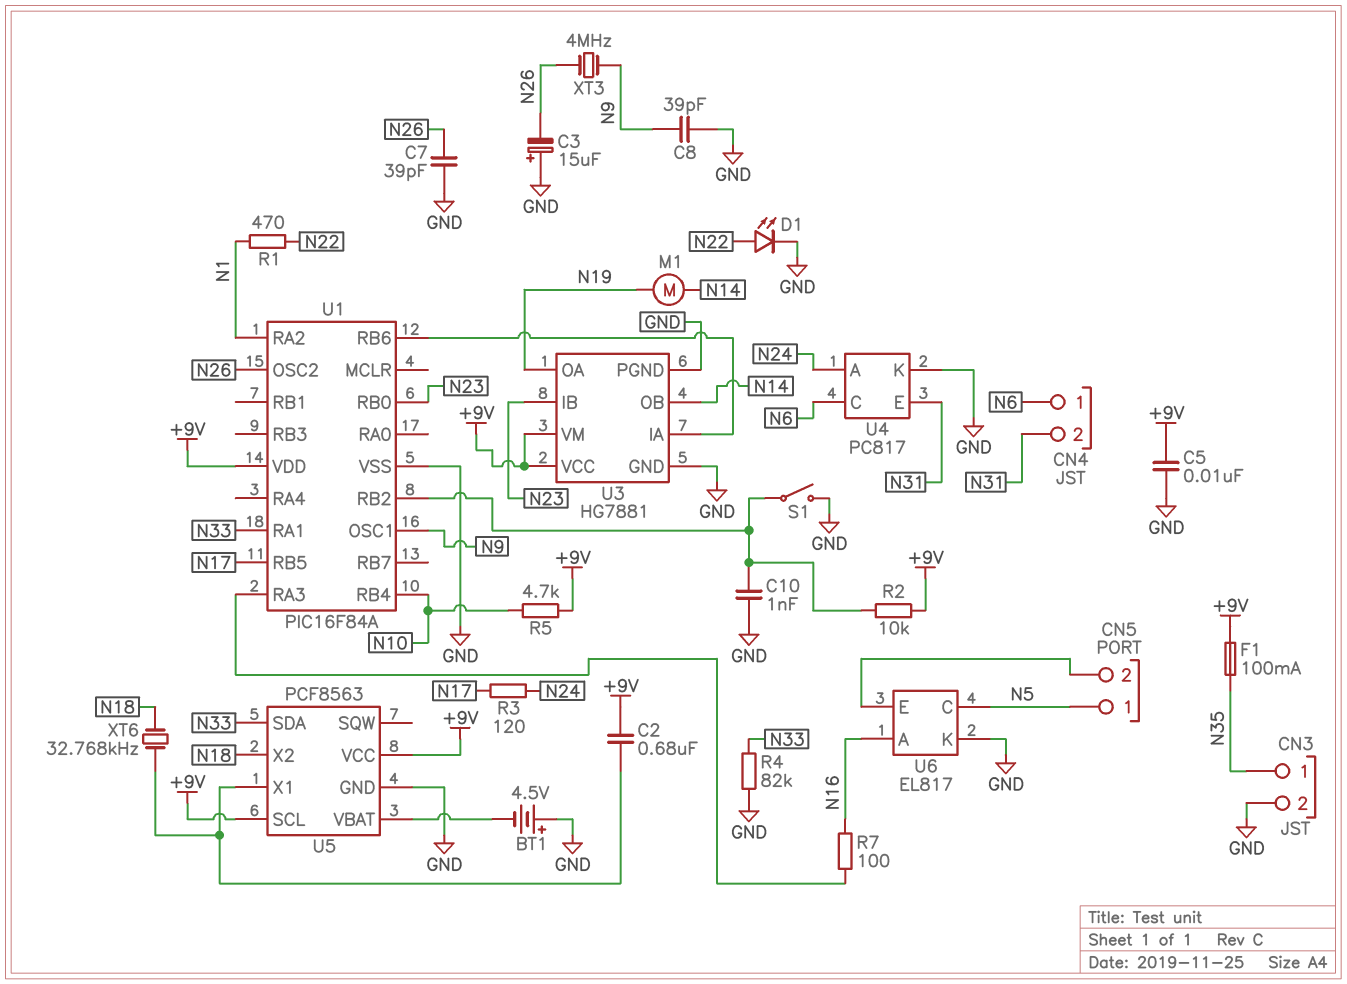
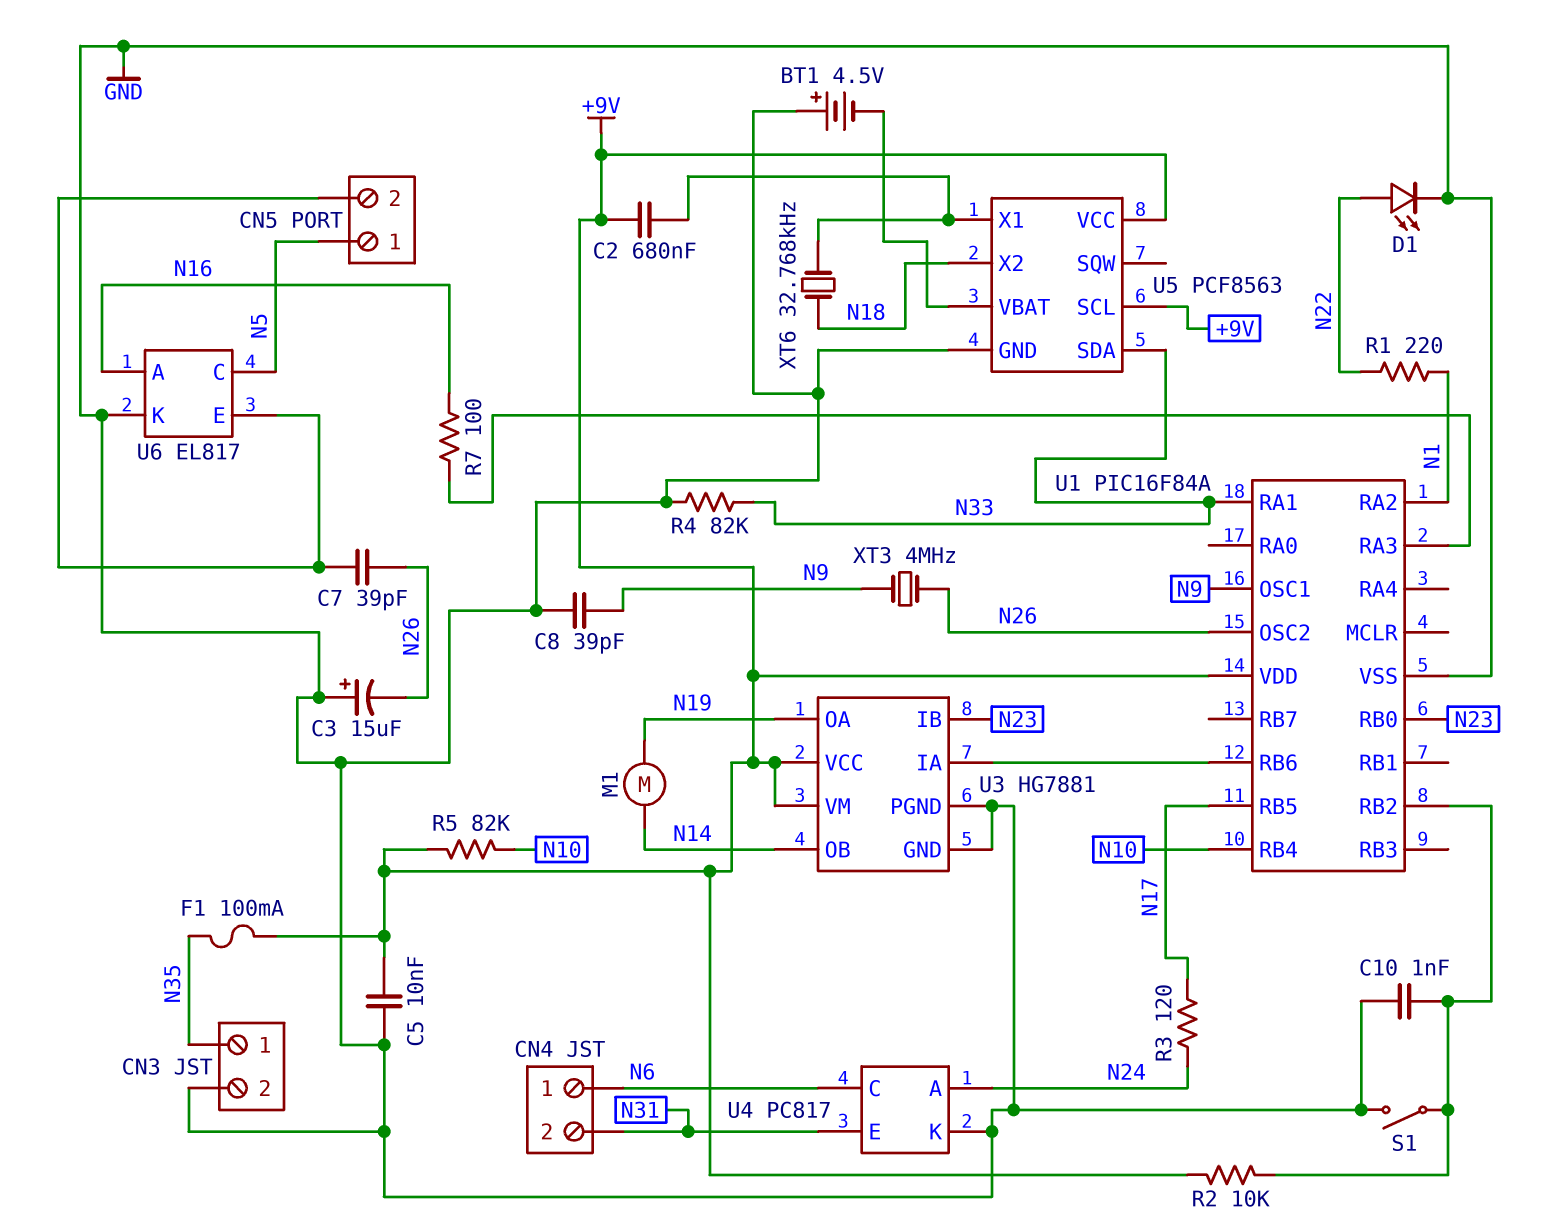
C7: 39pF (GND, N26) -> 39pF (CN5/2, N26)
R1: 470 (N1, N22) -> 220 (N1, N22)
R5: 4.7k (+9V, N10) -> 82k (+9V, N10)

